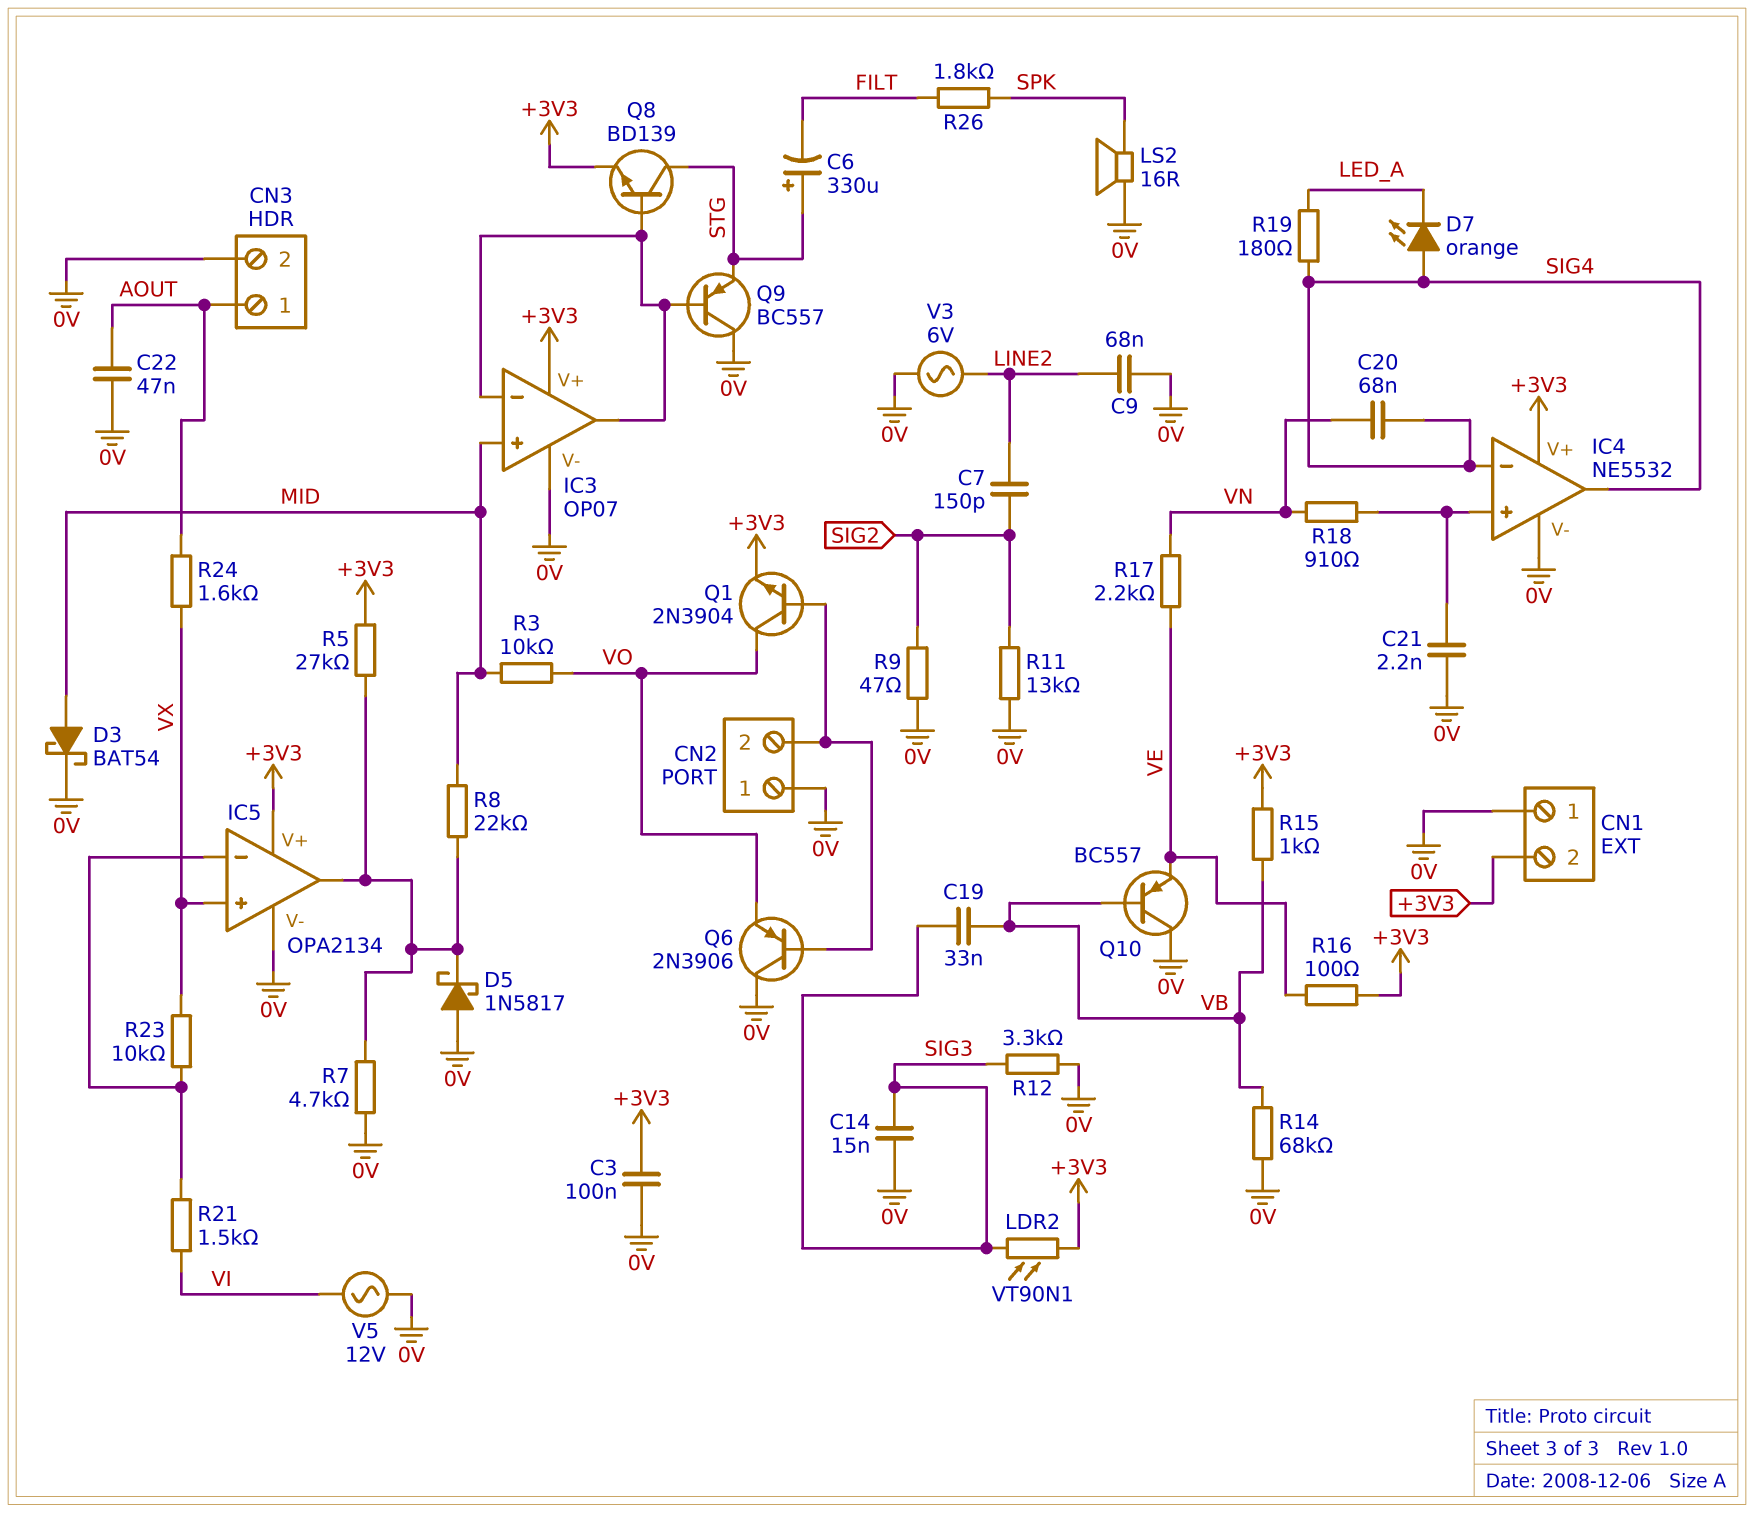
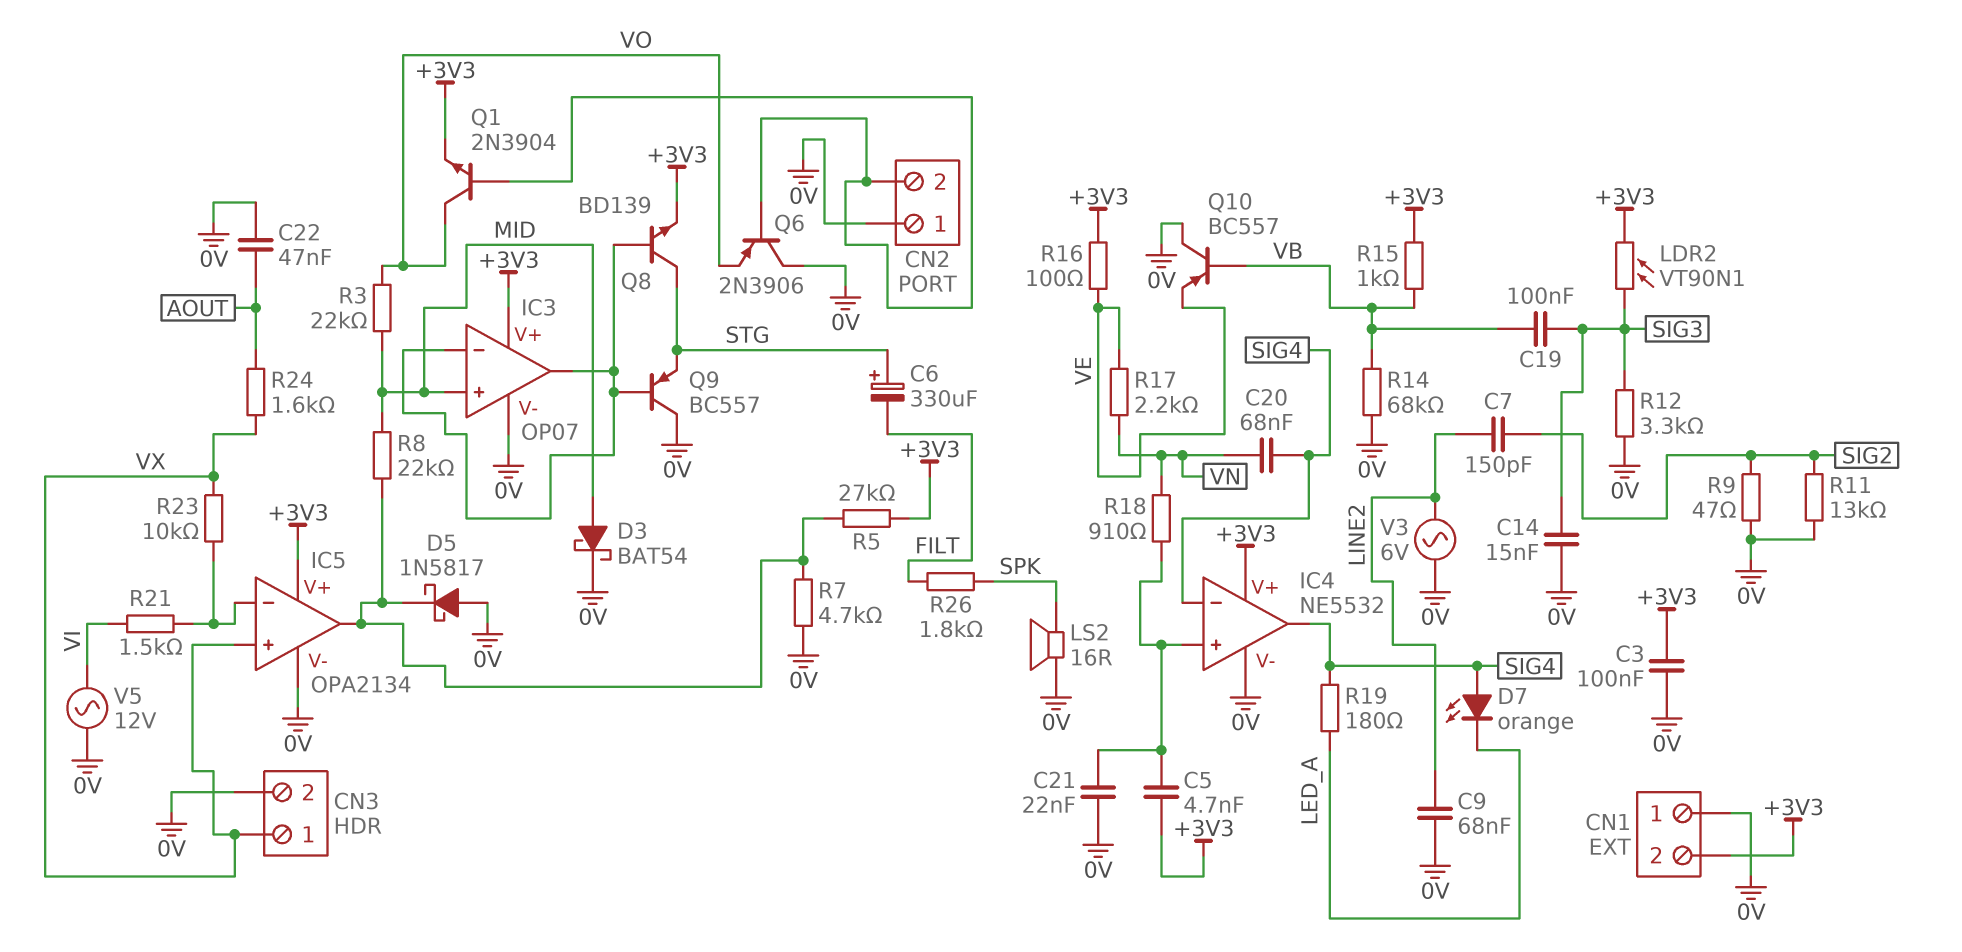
C5: none -> 4.7nF (+3V3, IC4/in+)
C19: 33nF (SIG3, VB) -> 100nF (SIG3, VB)
C21: 2.2nF (0V, IC4/in+) -> 22nF (0V, IC4/in+)
CN3 pin 1: AOUT -> VX
R3: 10k (MID, VO) -> 22k (MID, VO)

